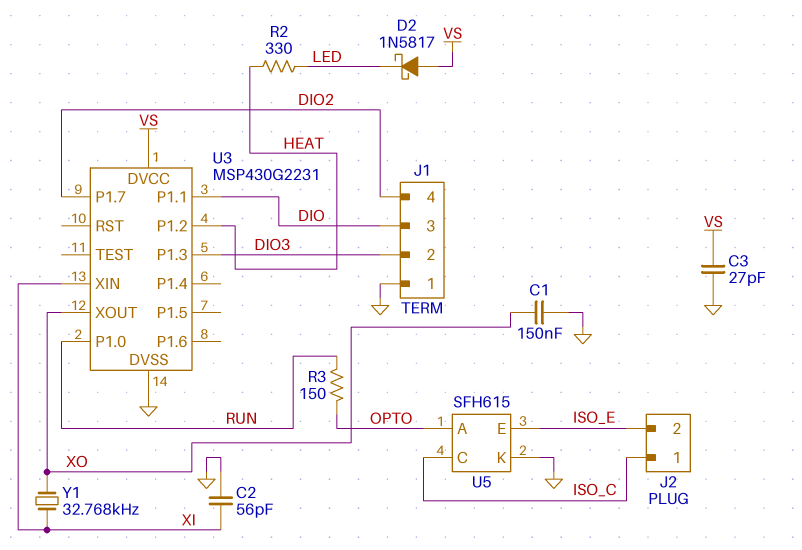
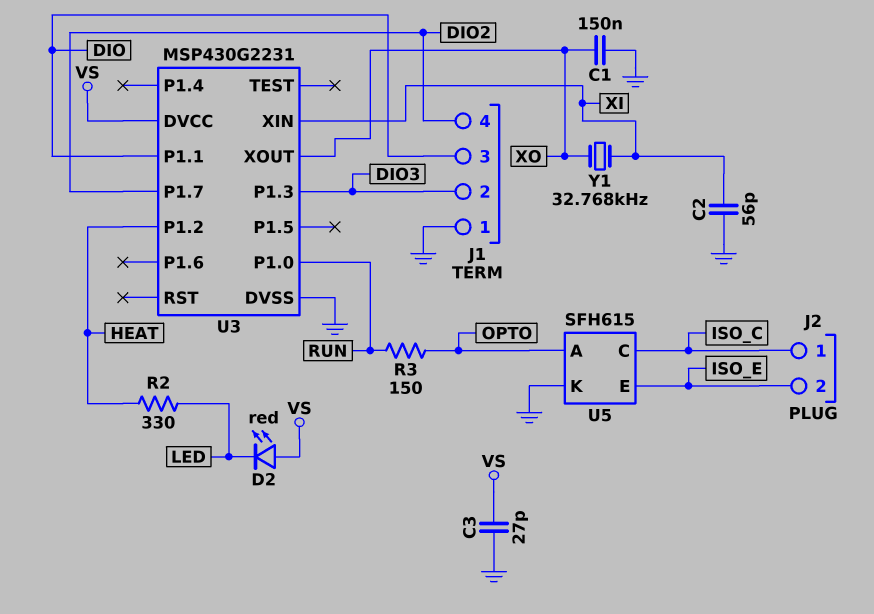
D2: schottky 1N5817 (A VS, K LED) -> LED red (A VS, K LED)

